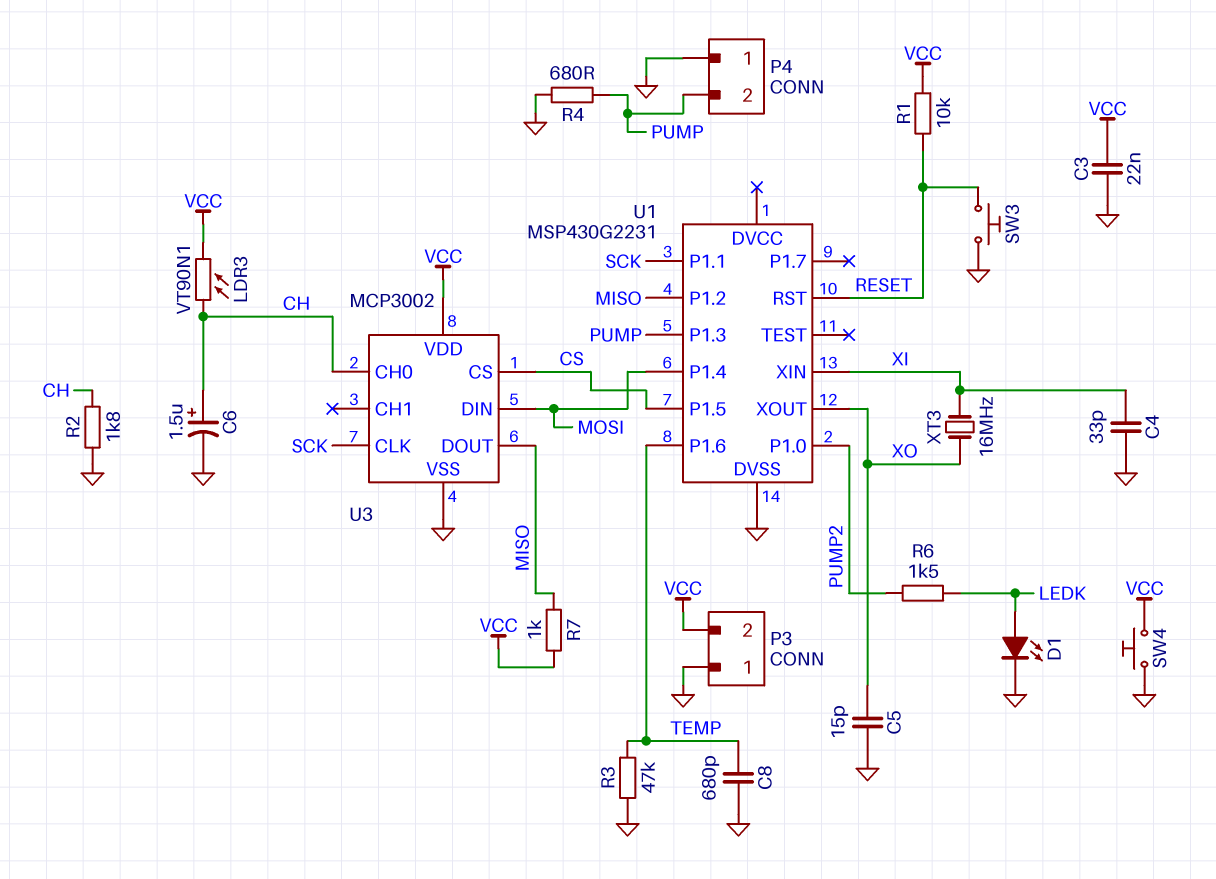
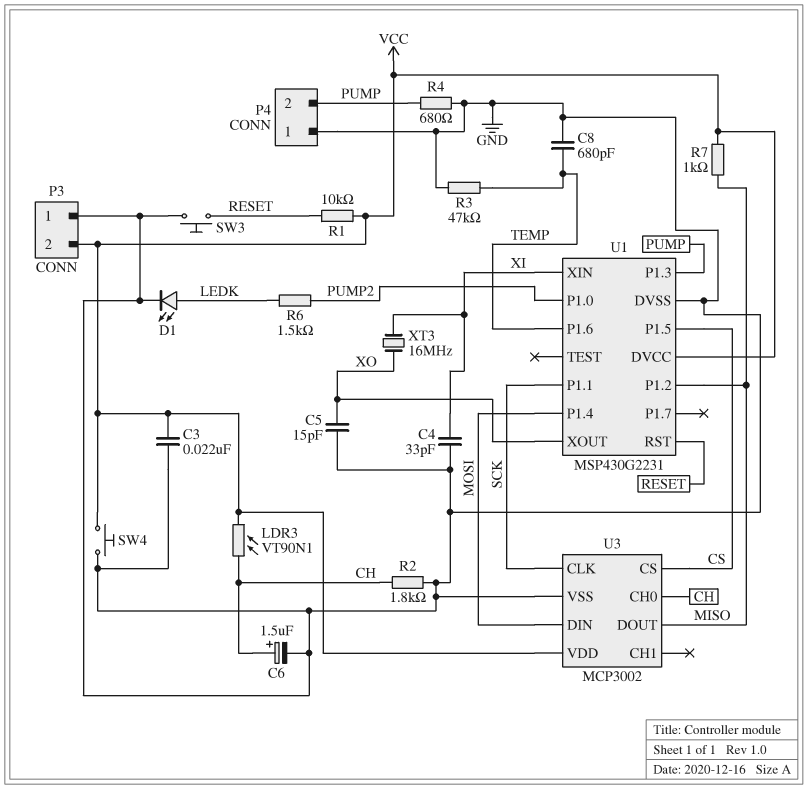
U1 pin DVCC: none -> VCC

